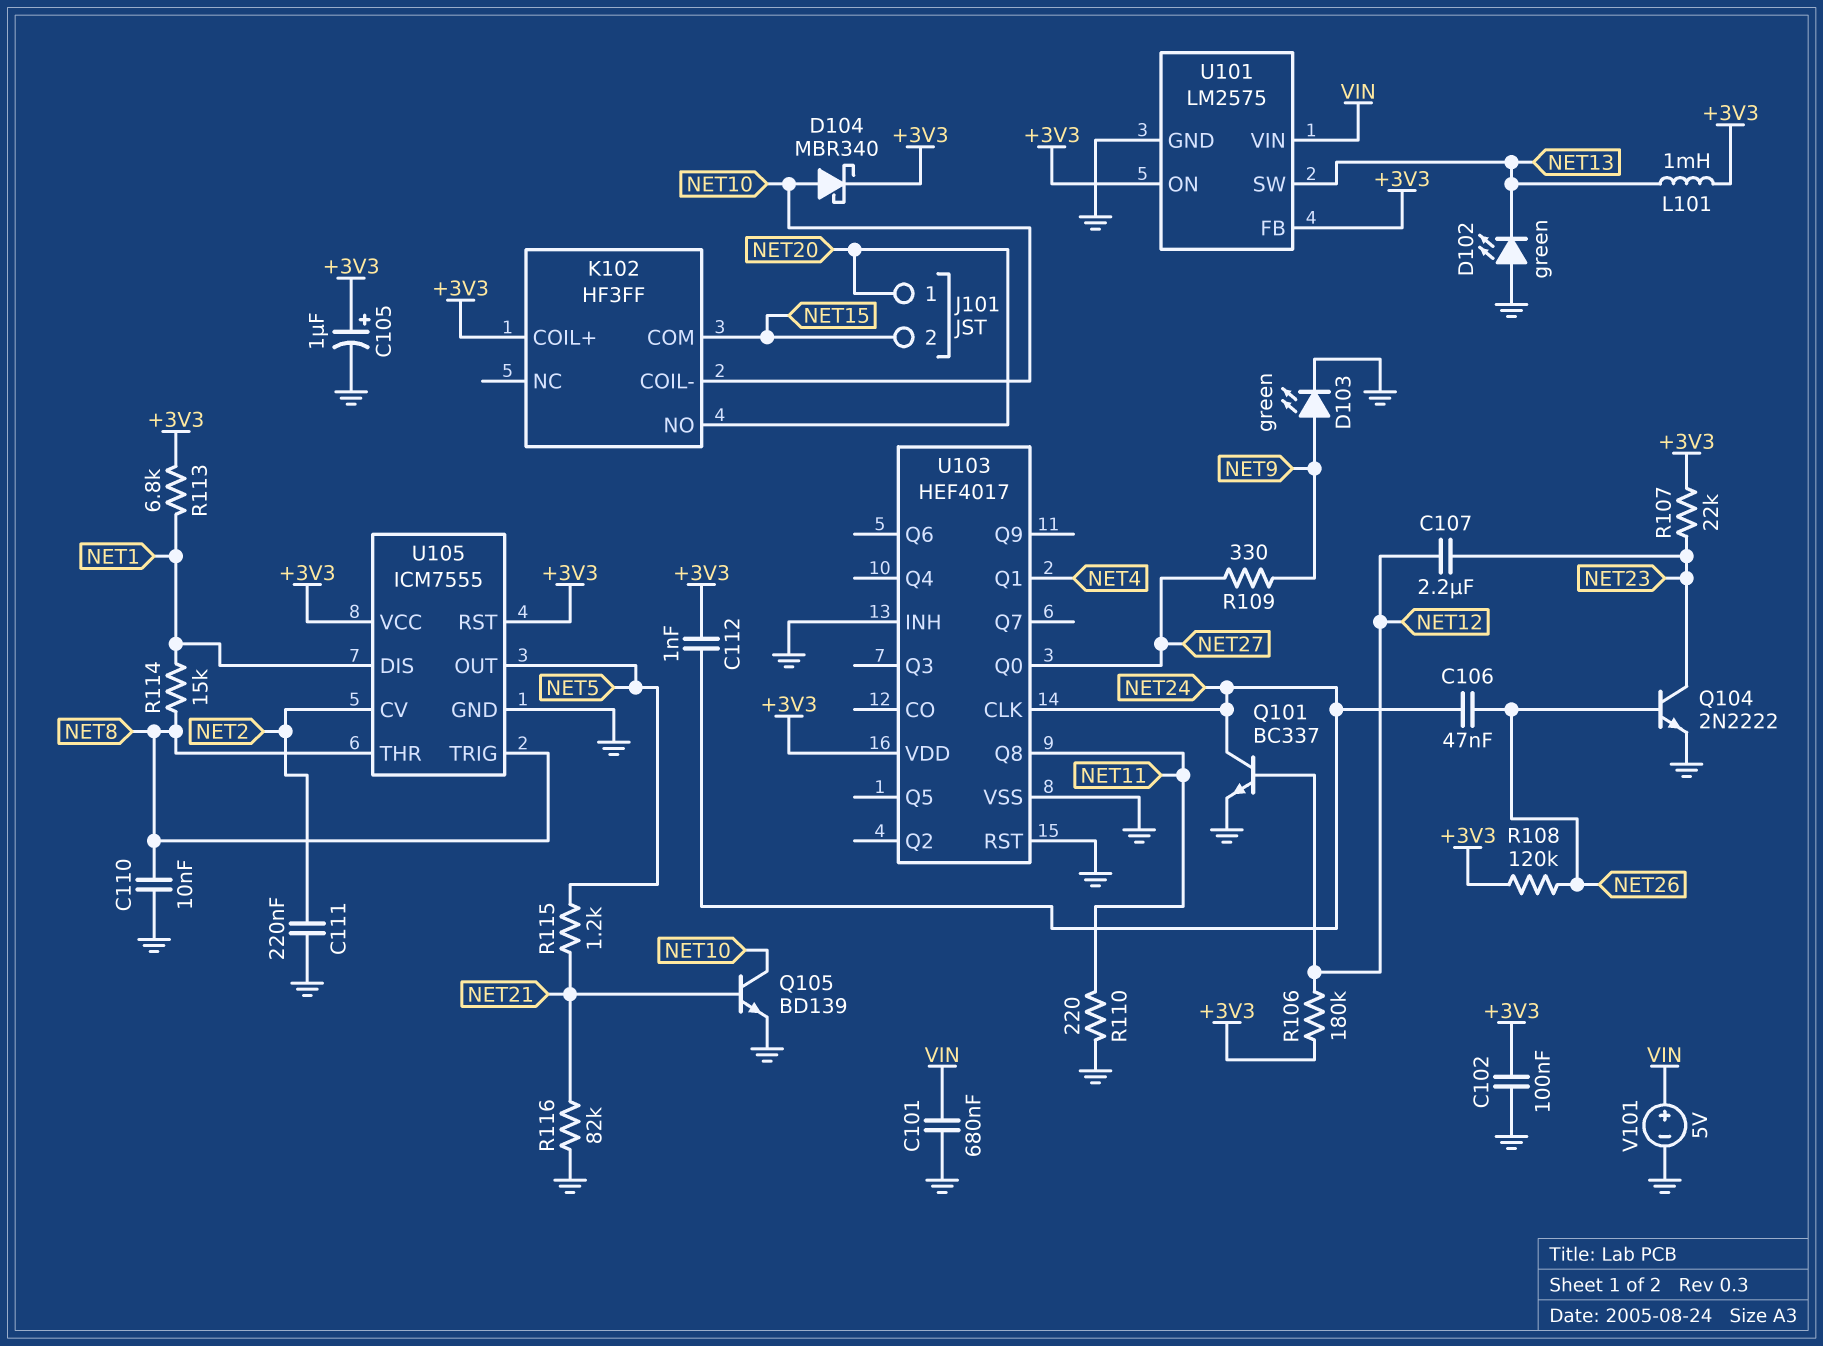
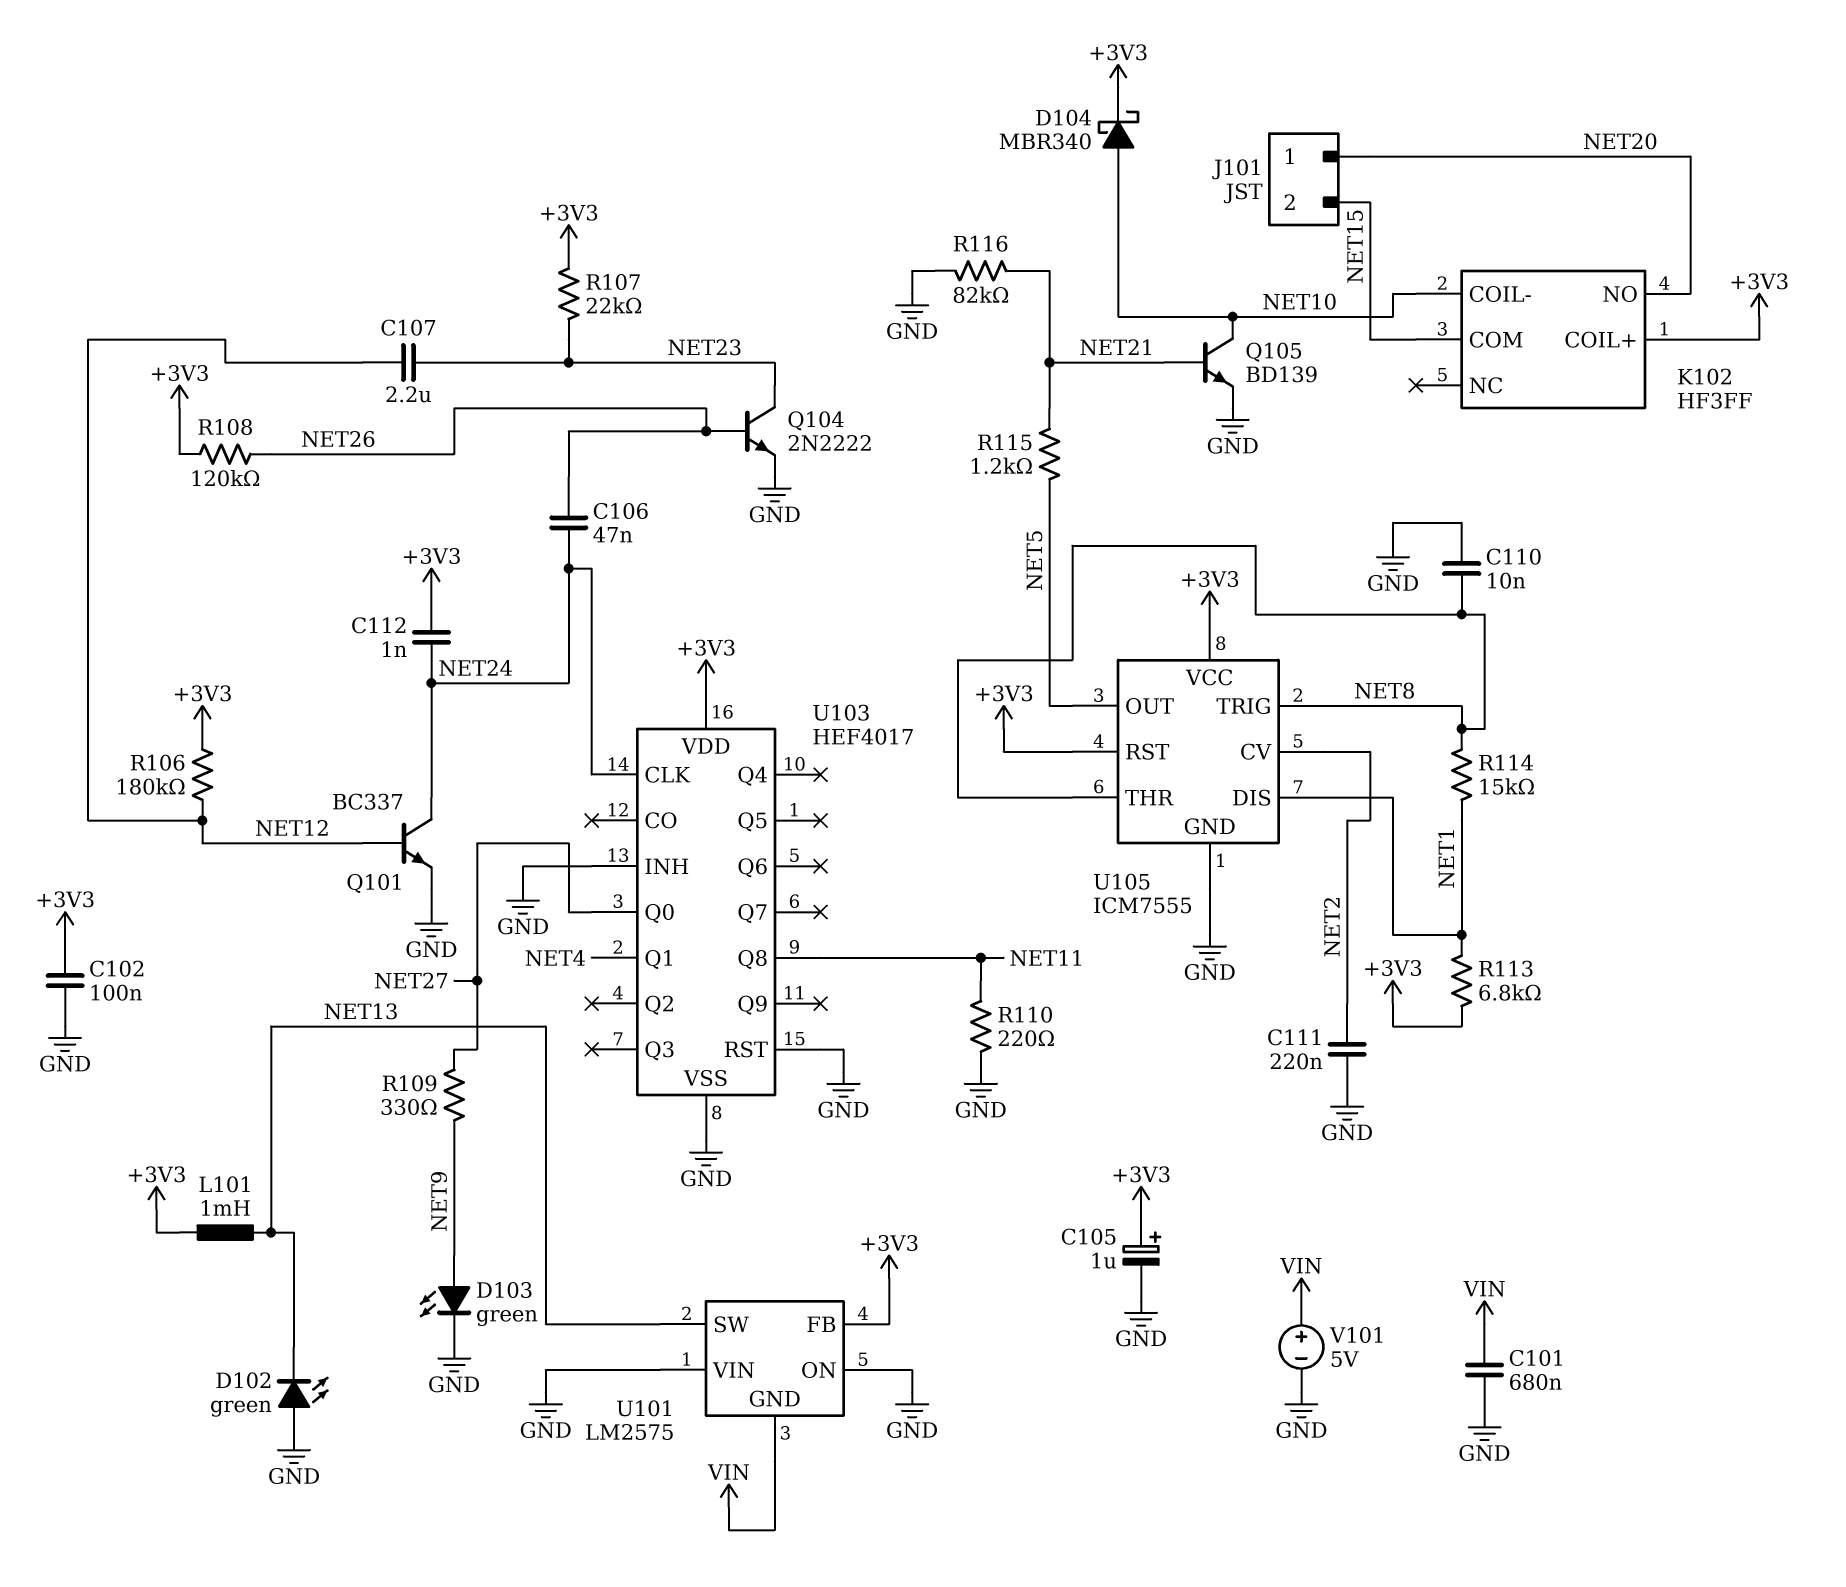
U101 pin GND: GND -> VIN
U101 pin ON: +3V3 -> GND
U101 pin VIN: VIN -> GND

